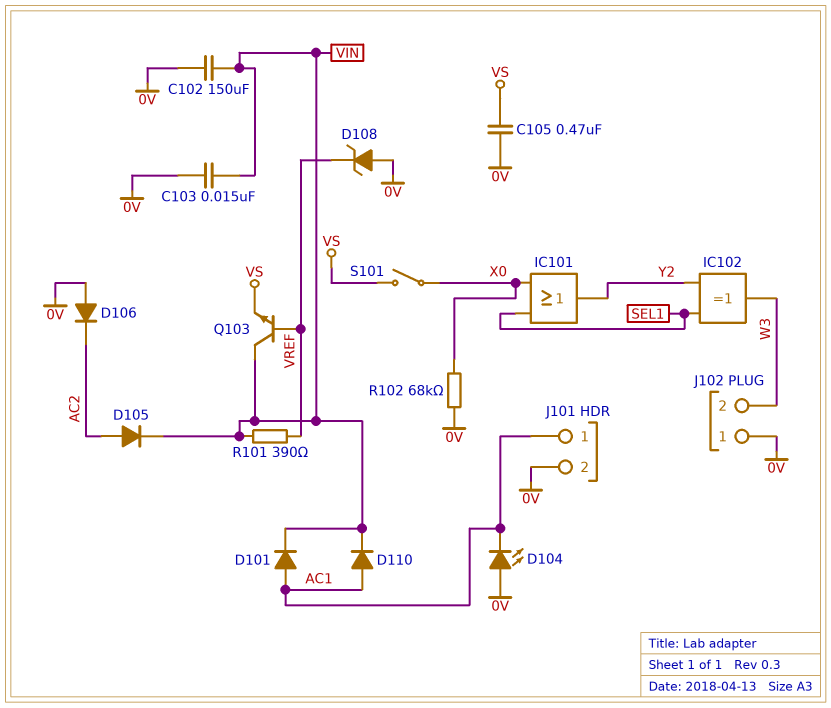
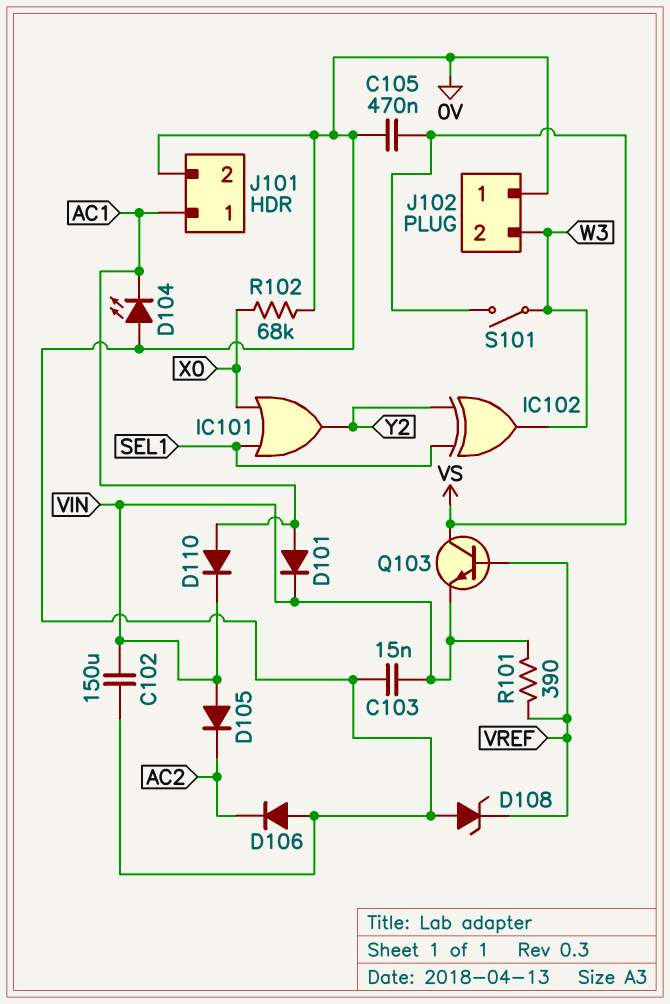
D105: diode (A AC2, K VIN) -> diode (A VIN, K AC2)
Q103: NPN (B VREF, C VIN, E VS) -> NPN (B VREF, C VS, E VIN)
S101: switch (VS, X0) -> switch (VS, W3)

